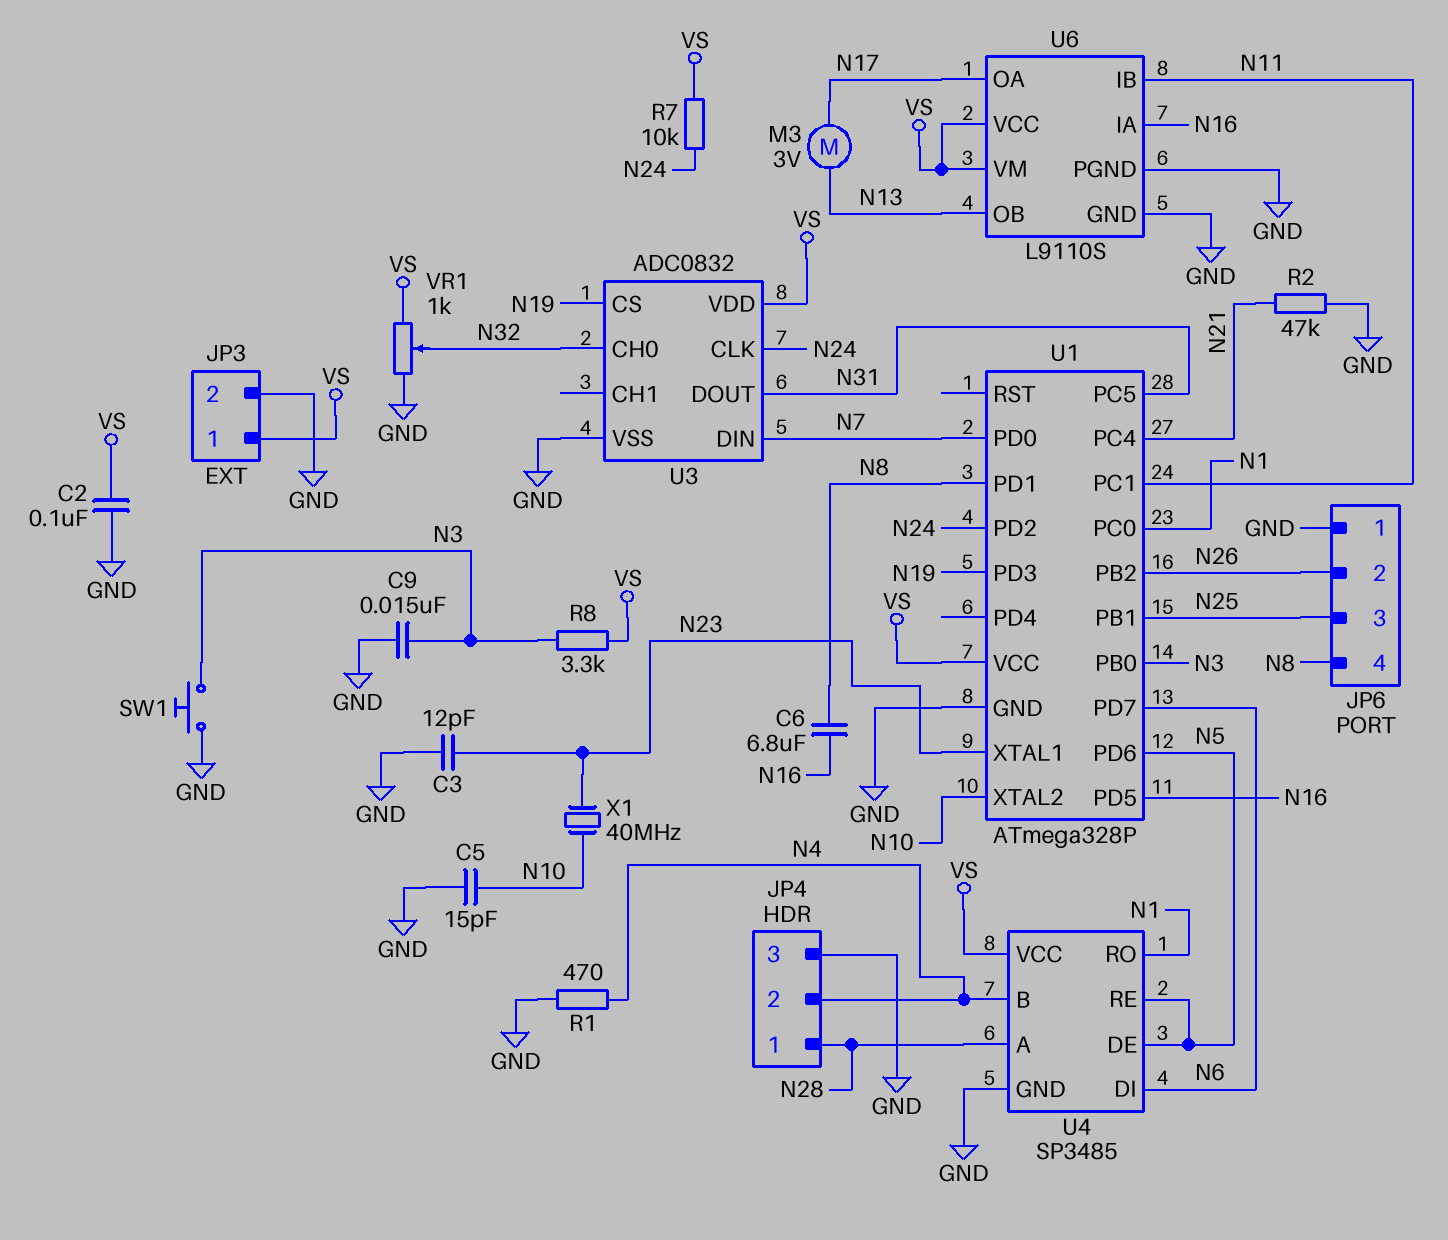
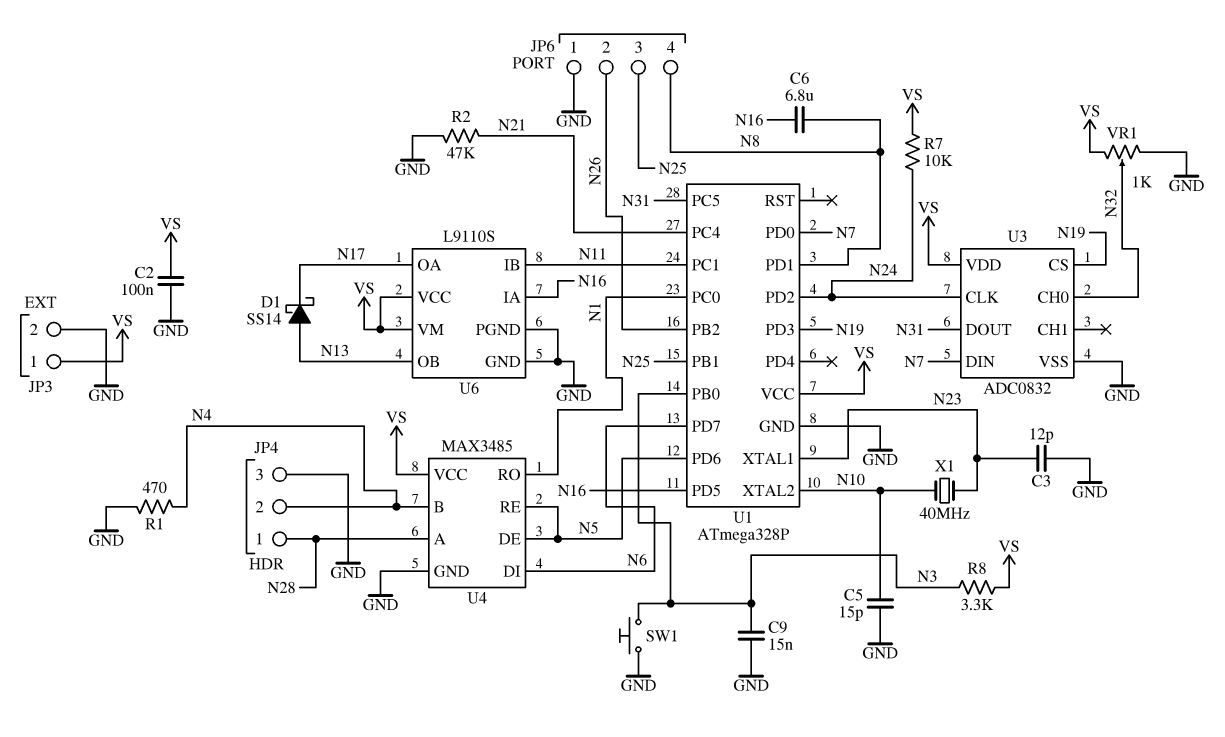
D1: none -> schottky SS14 (A N13, K N17)
M3: motor 3V (N13, N17) -> none
U4: SP3485 -> MAX3485

